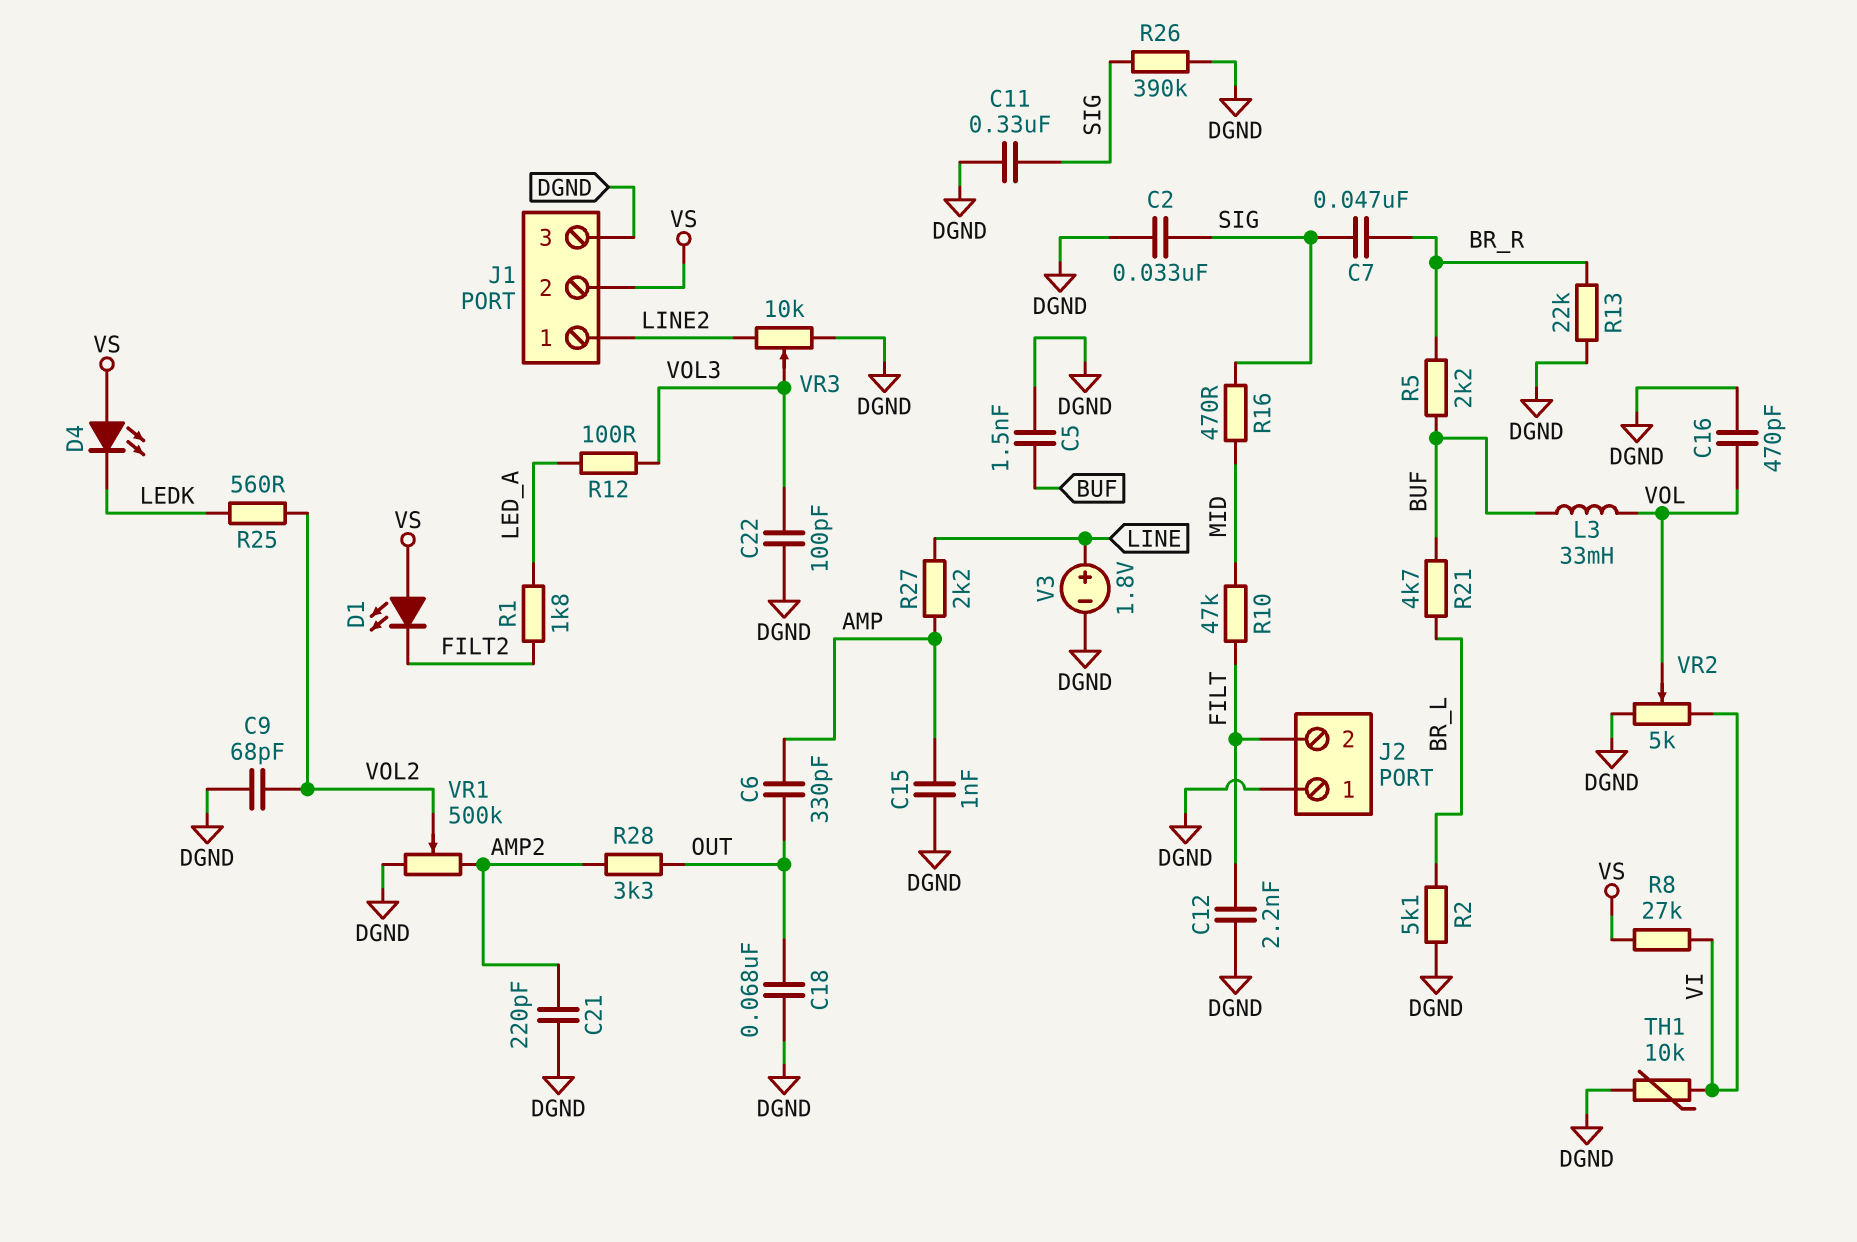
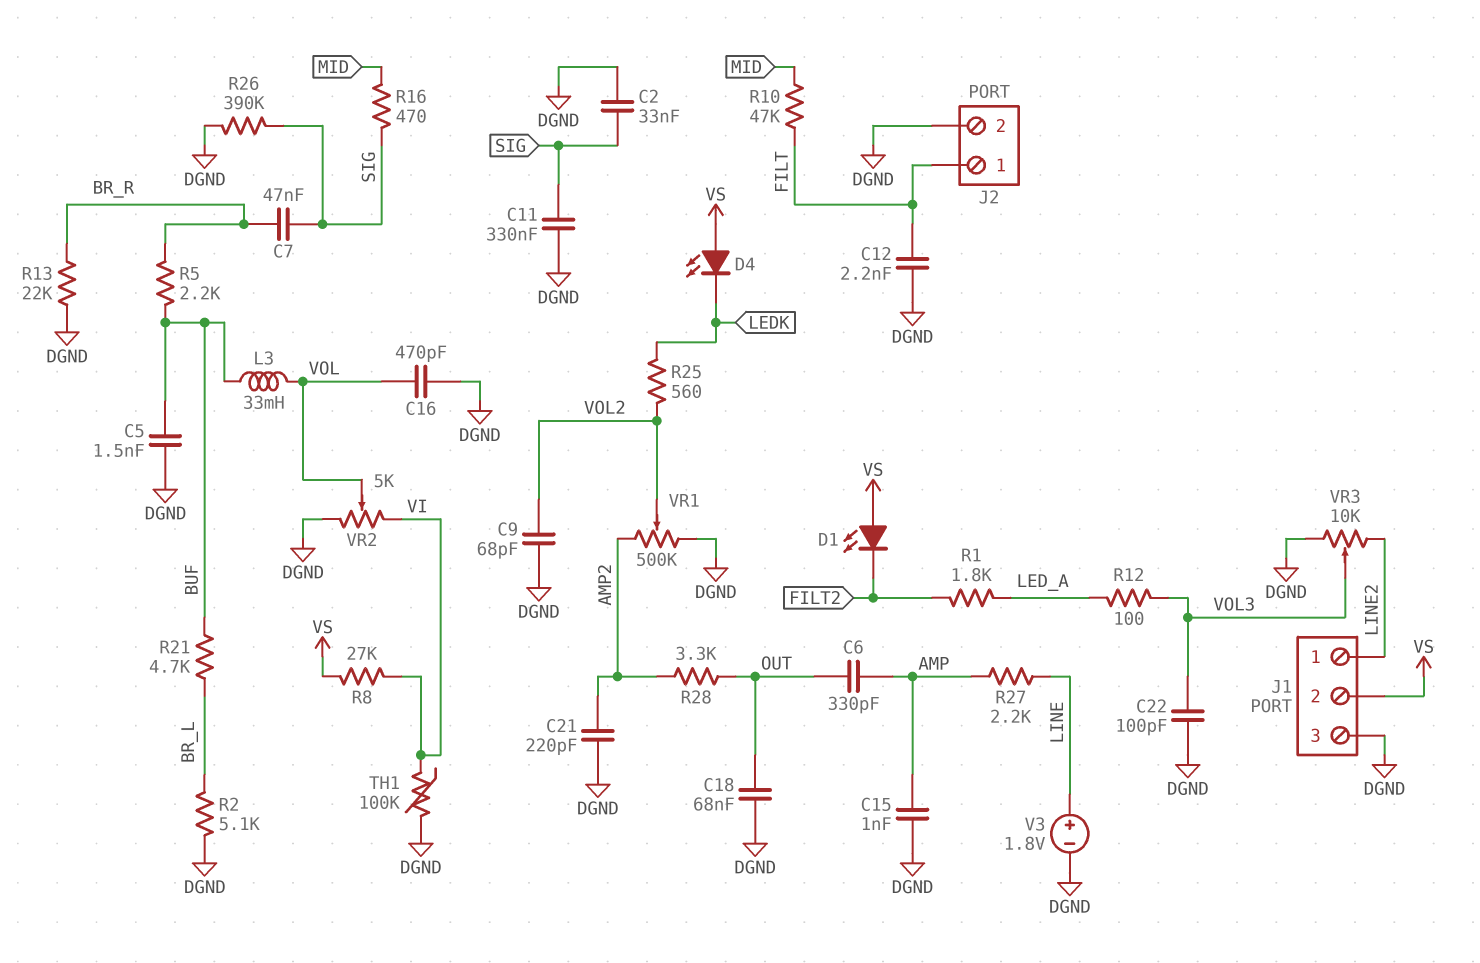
J2 pin 1: DGND -> FILT
J2 pin 2: FILT -> DGND
TH1: 10k (DGND, VI) -> 100k (DGND, VI)

